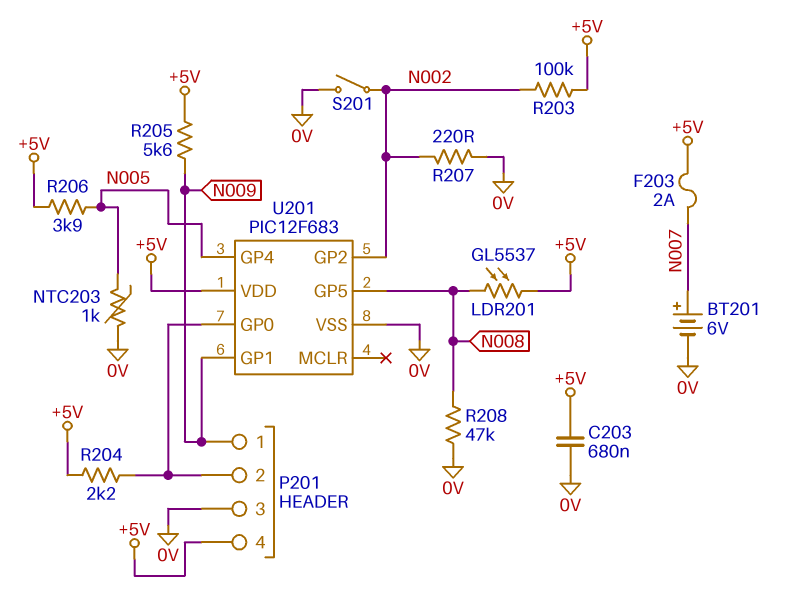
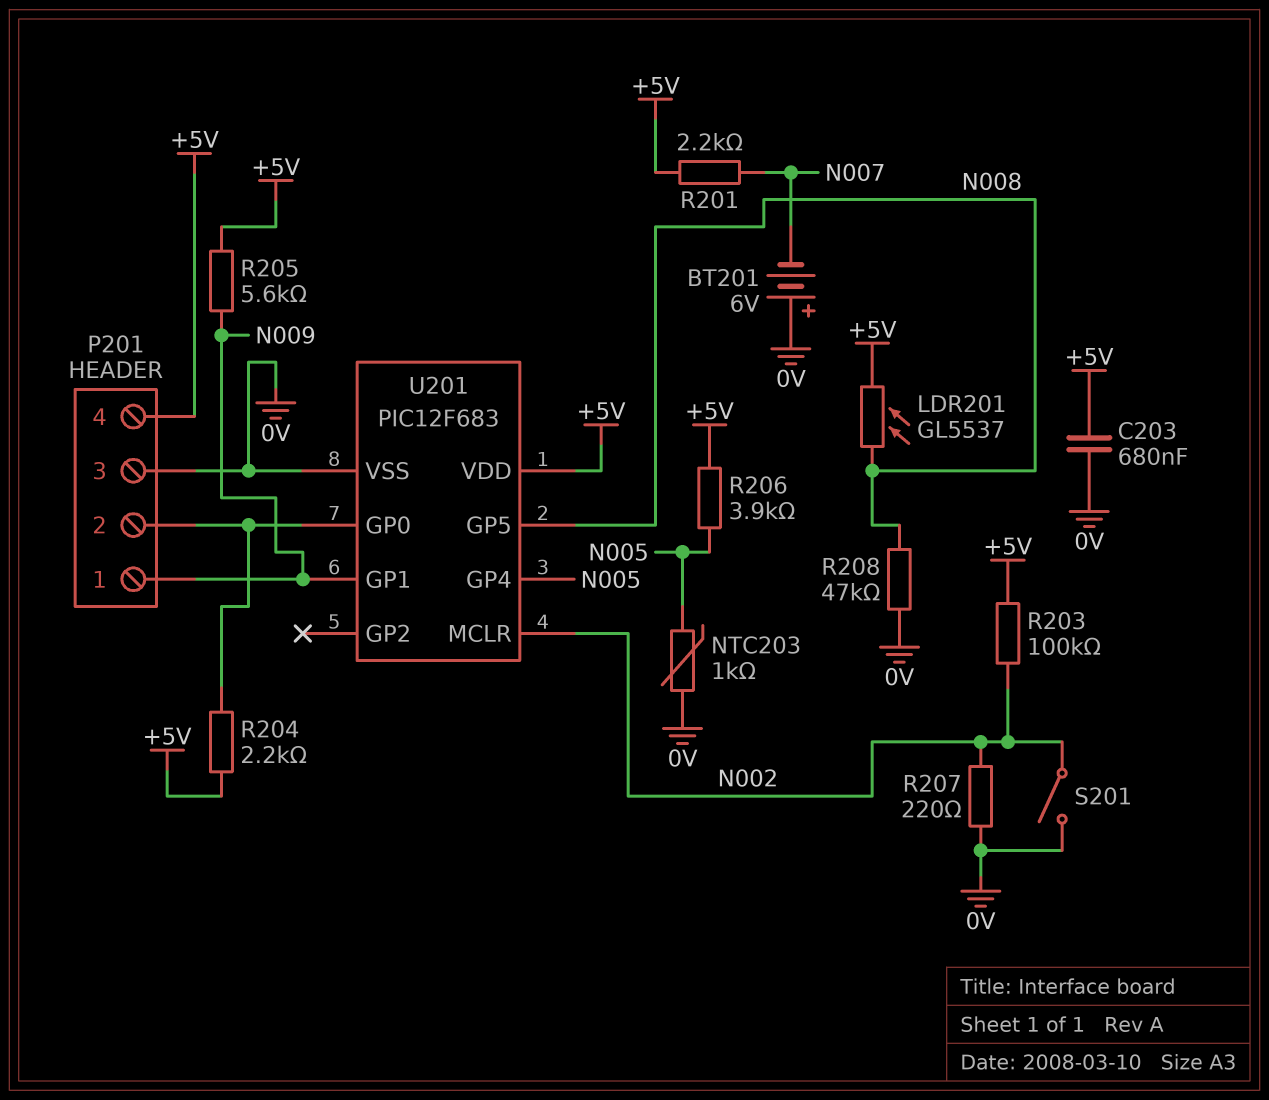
BT201: 6V (plus N007, minus 0V) -> 6V (plus 0V, minus N007)
F203: 2A (+5V, N007) -> none
R201: none -> 2.2k (+5V, N007)
U201 pin GP2: N002 -> none
U201 pin MCLR: none -> N002

